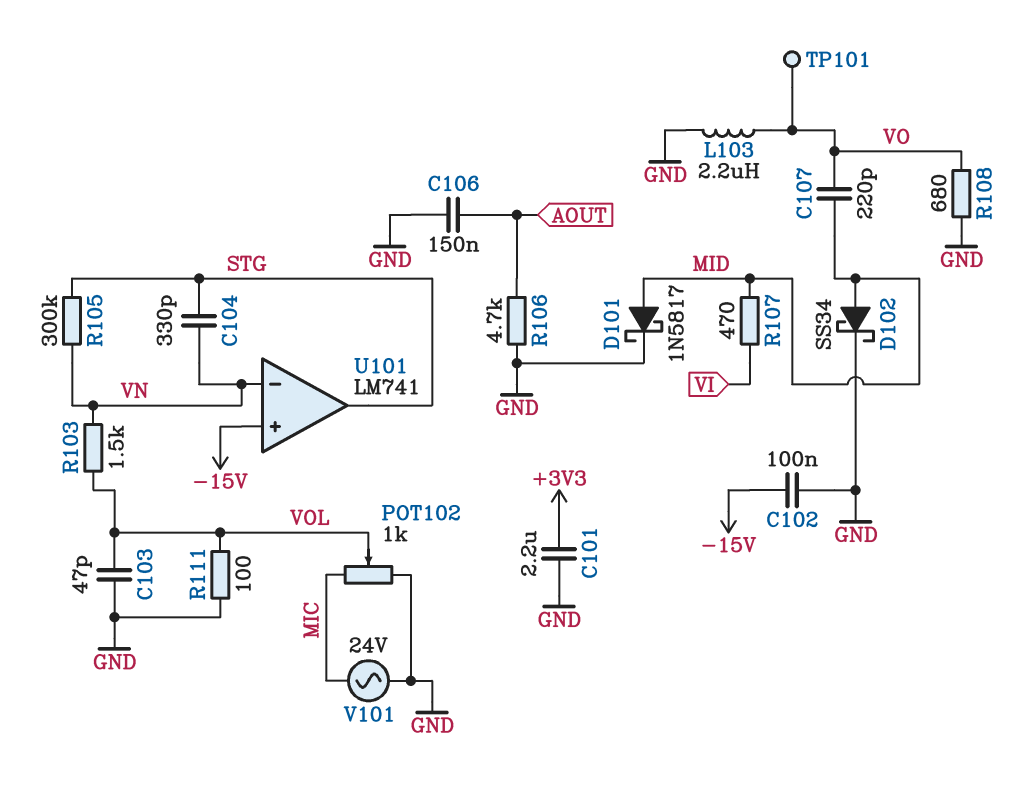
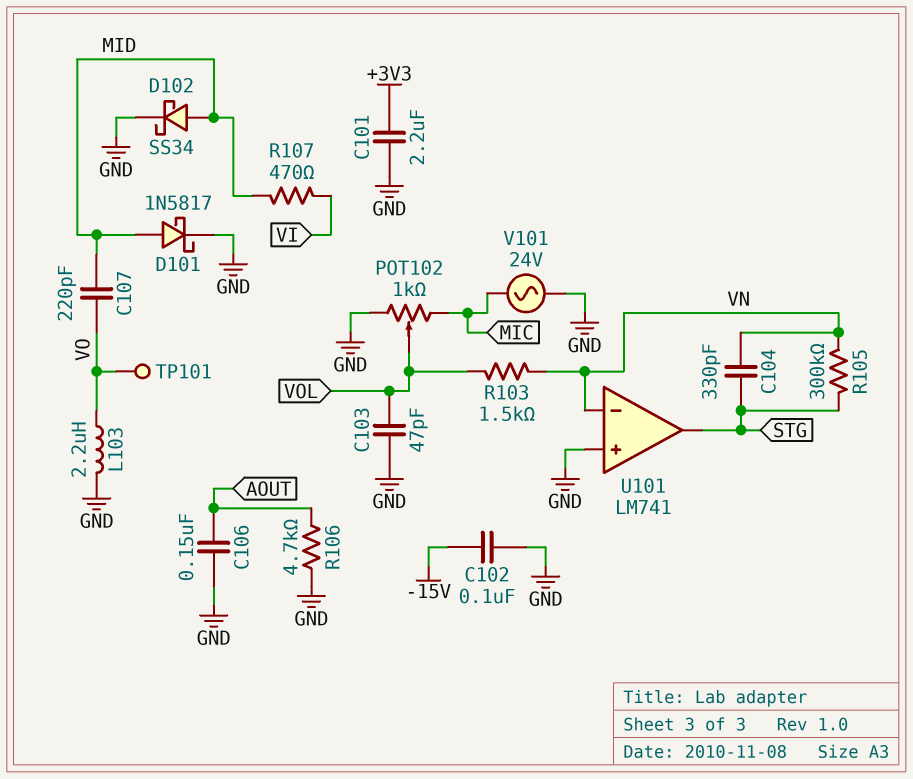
R108: 680 (GND, VO) -> none
R111: 100 (GND, VOL) -> none
U101 pin in+: -15V -> GND

